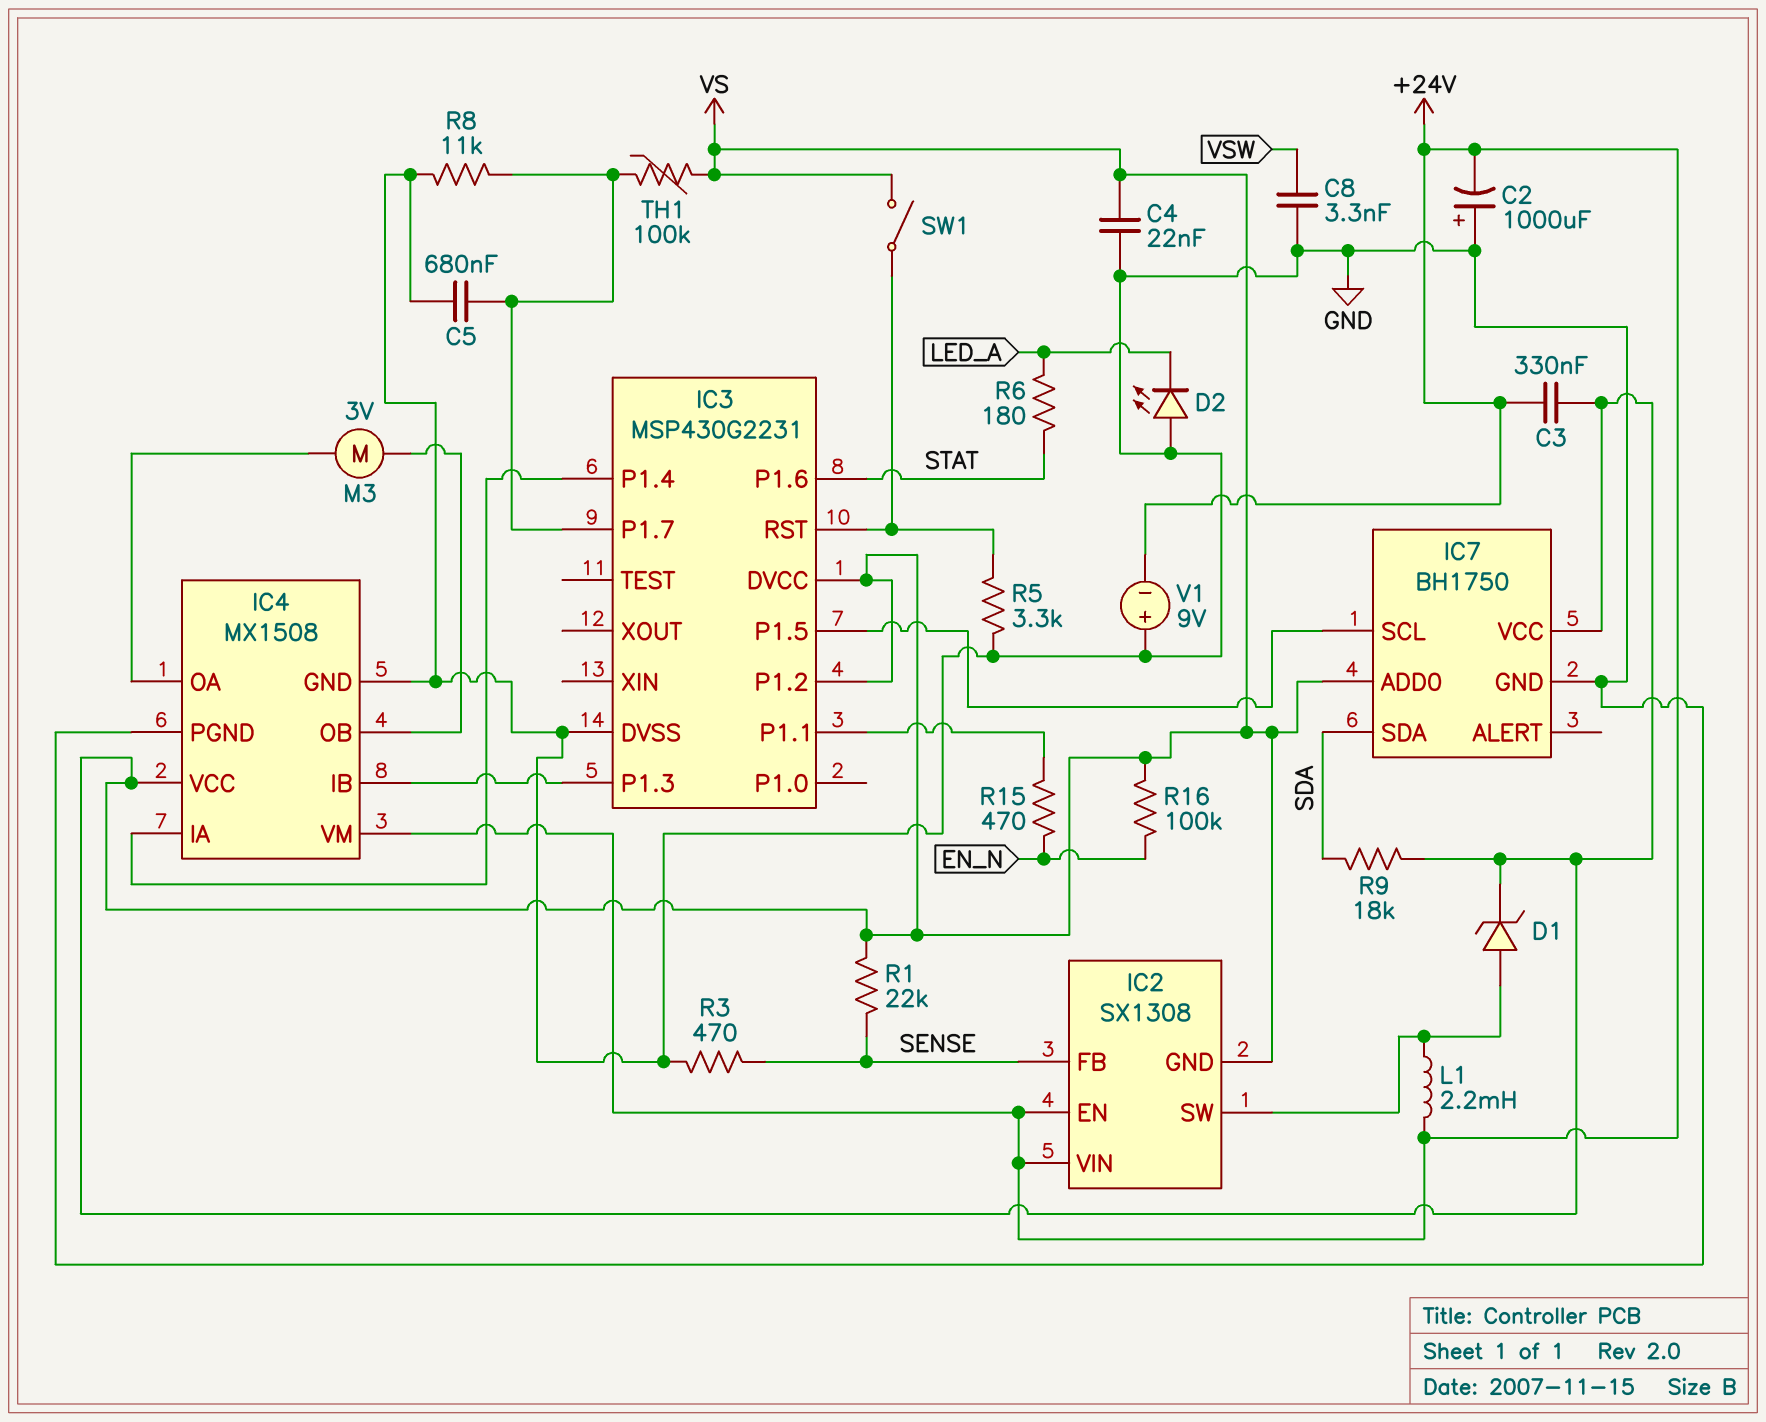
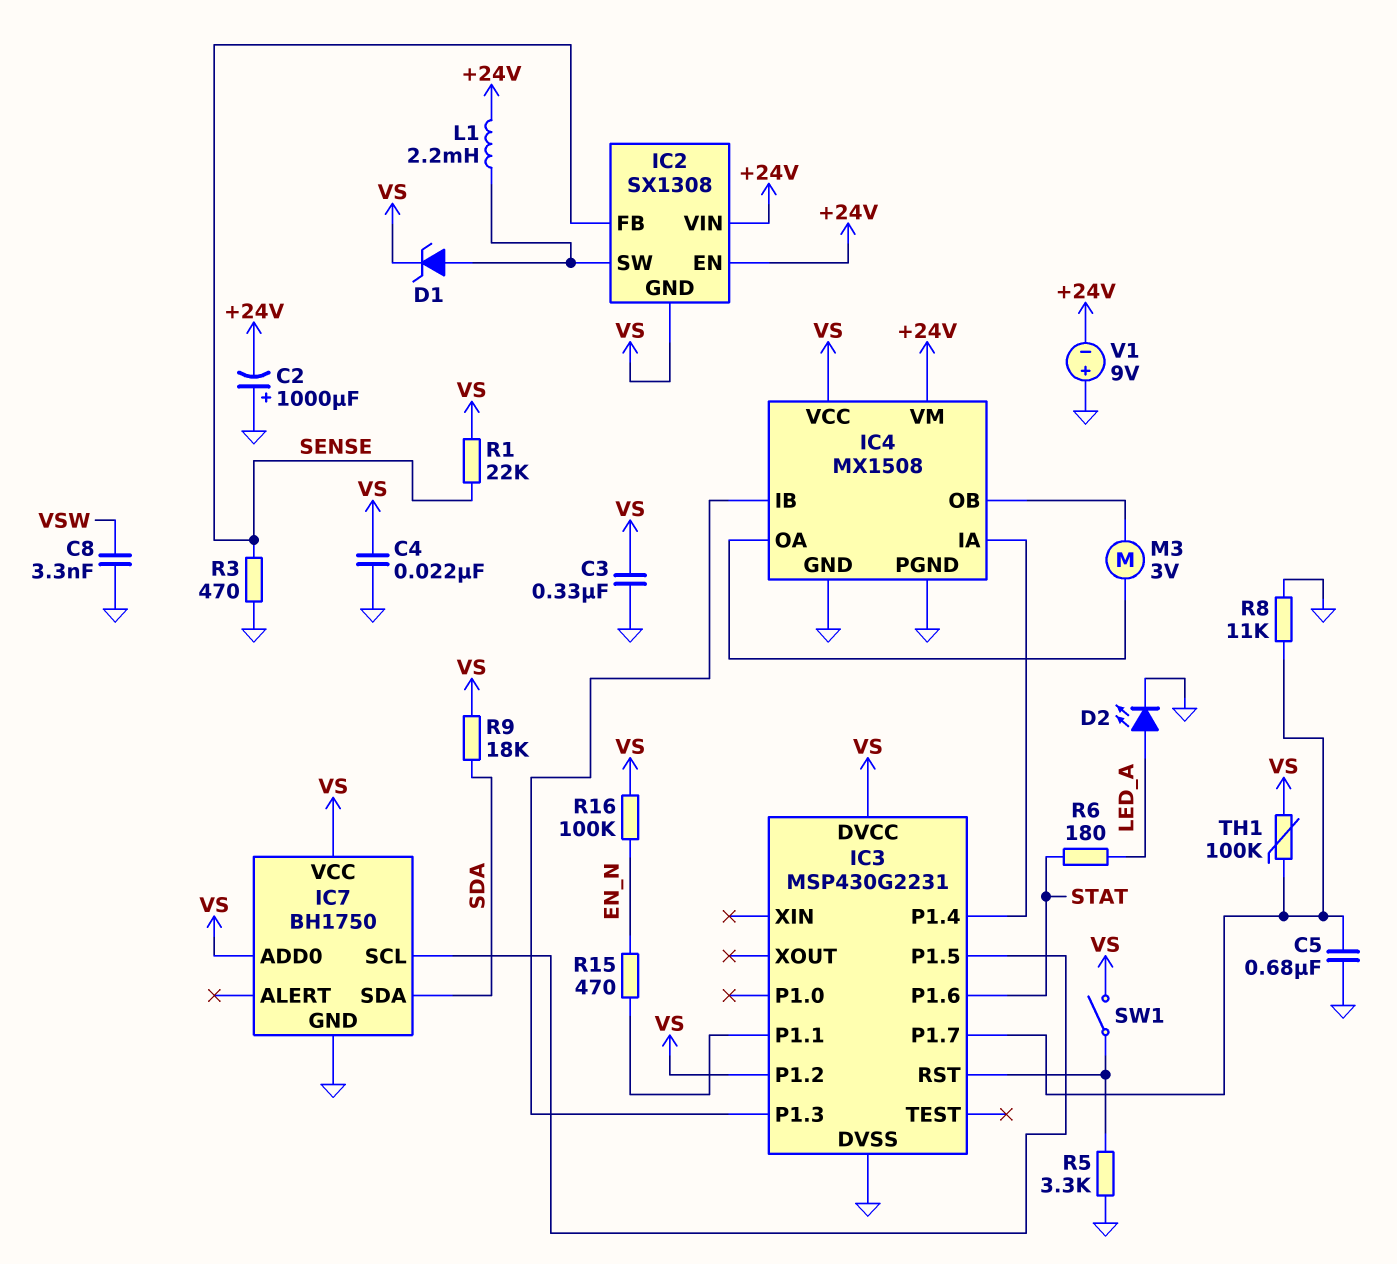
C3: 330nF (+24V, VS) -> 330nF (GND, VS)
D2: LED (A GND, K LED_A) -> LED (A LED_A, K GND)

